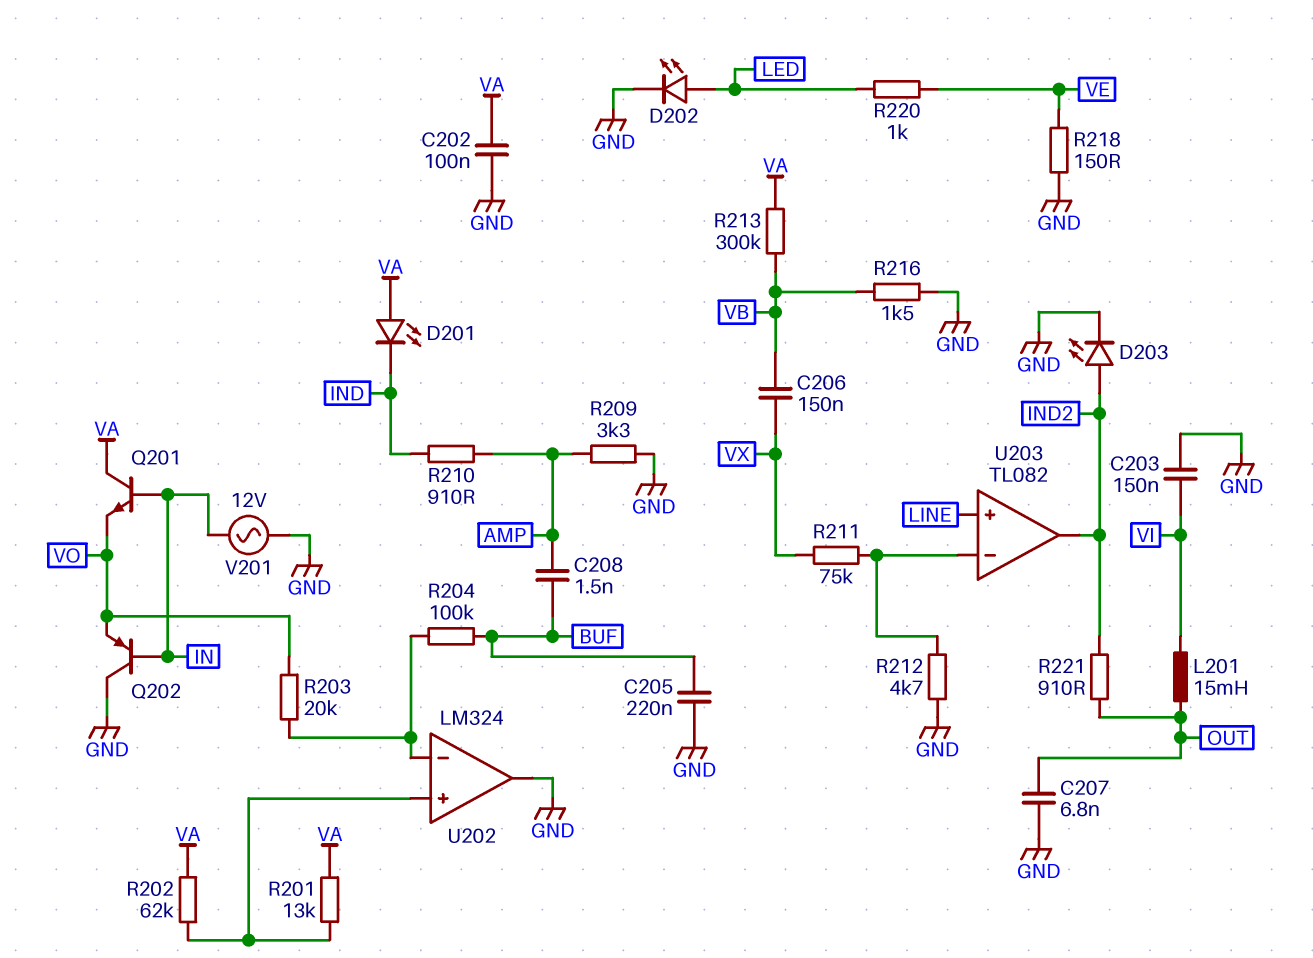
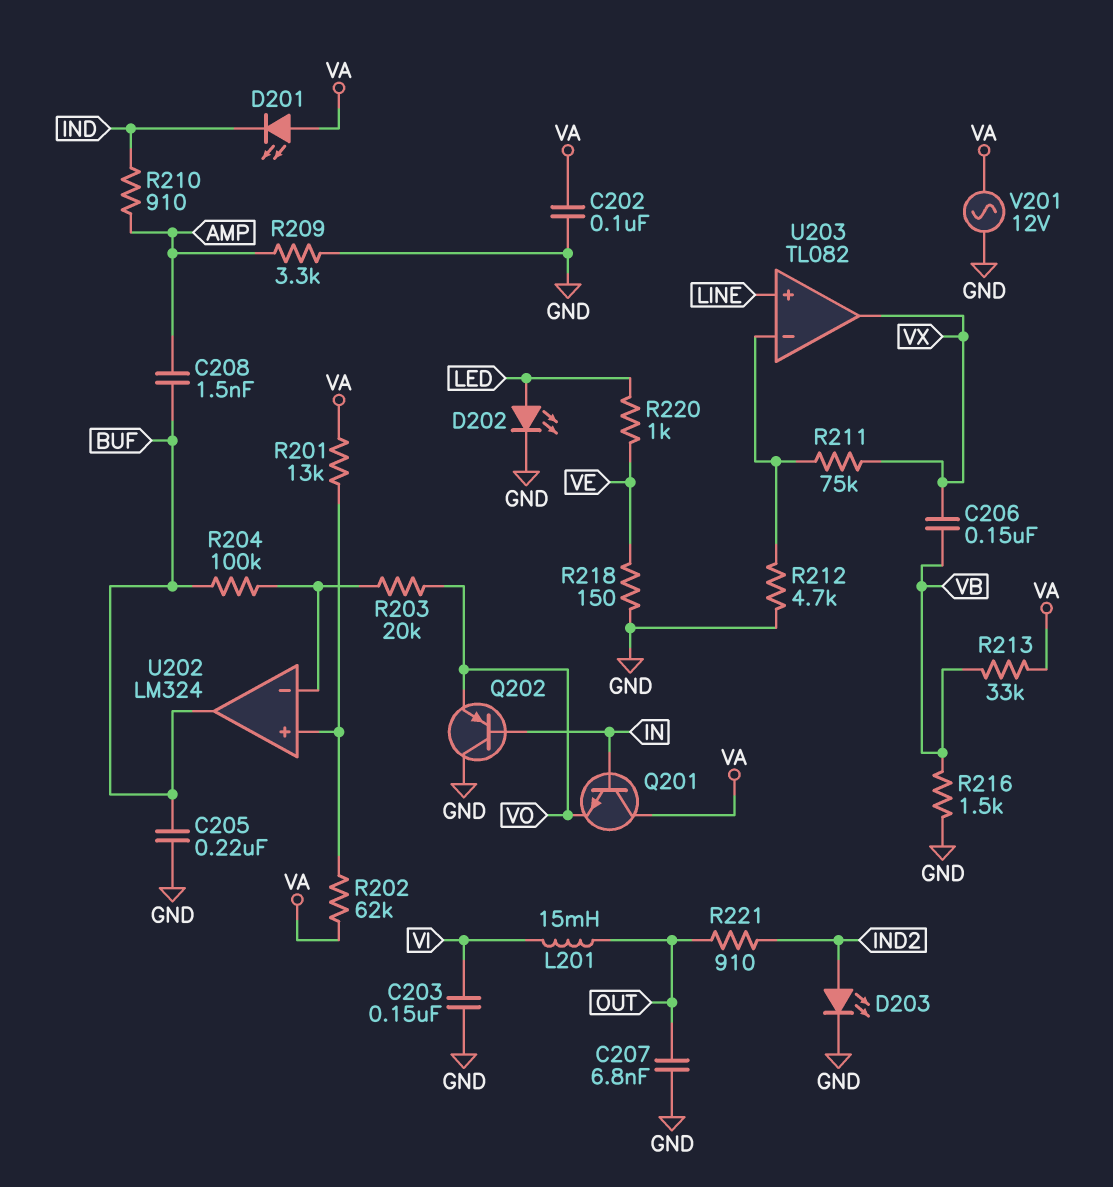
R213: 300k (VA, VB) -> 33k (VA, VB)
U202 pin out: GND -> BUF
U203 pin out: IND2 -> VX
V201: AC 12V (GND, IN) -> AC 12V (GND, VA)

